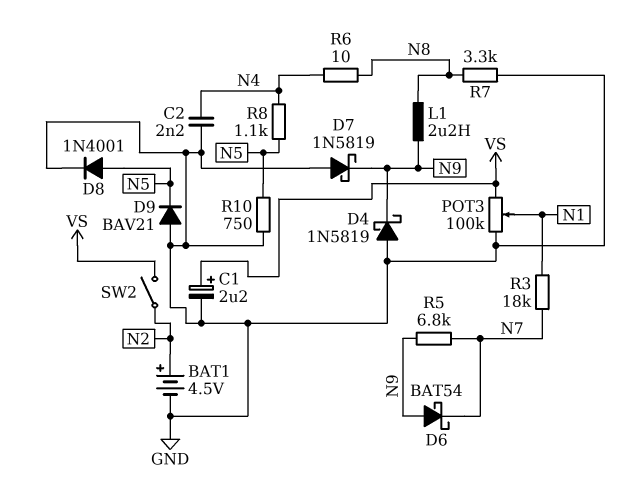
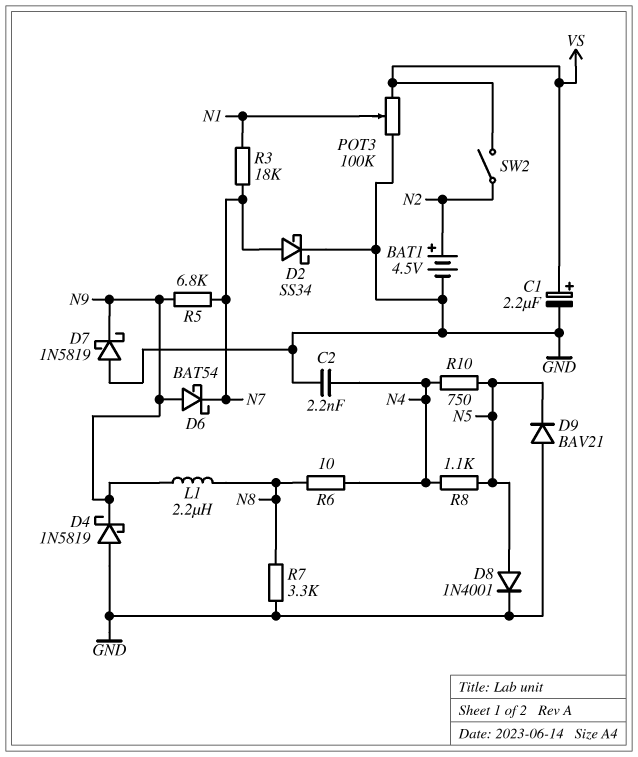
D2: none -> schottky SS34 (A N7, K GND)
R10: 750 (GND, N5) -> 750 (N4, N5)

